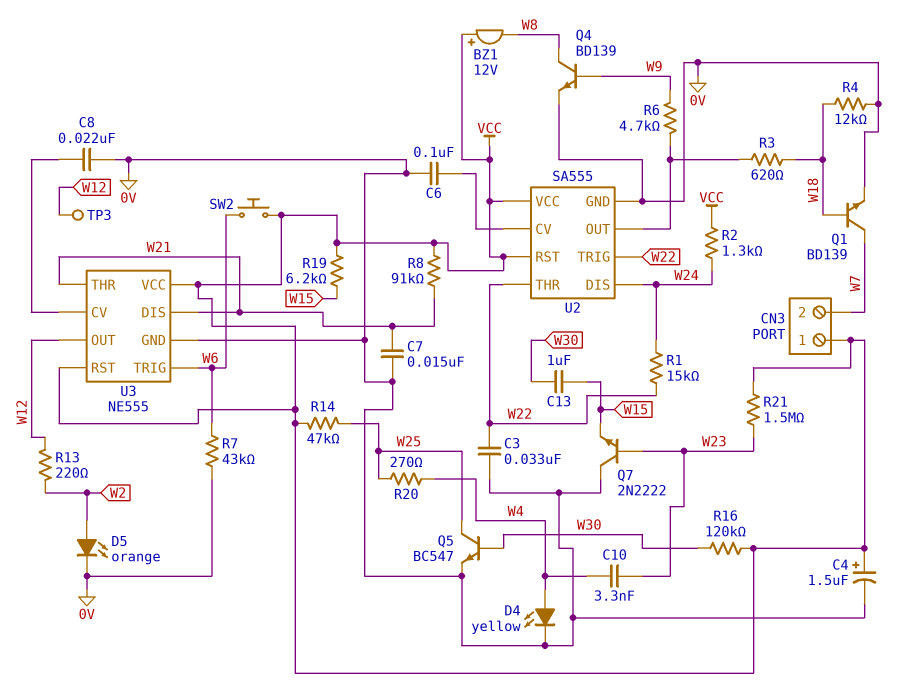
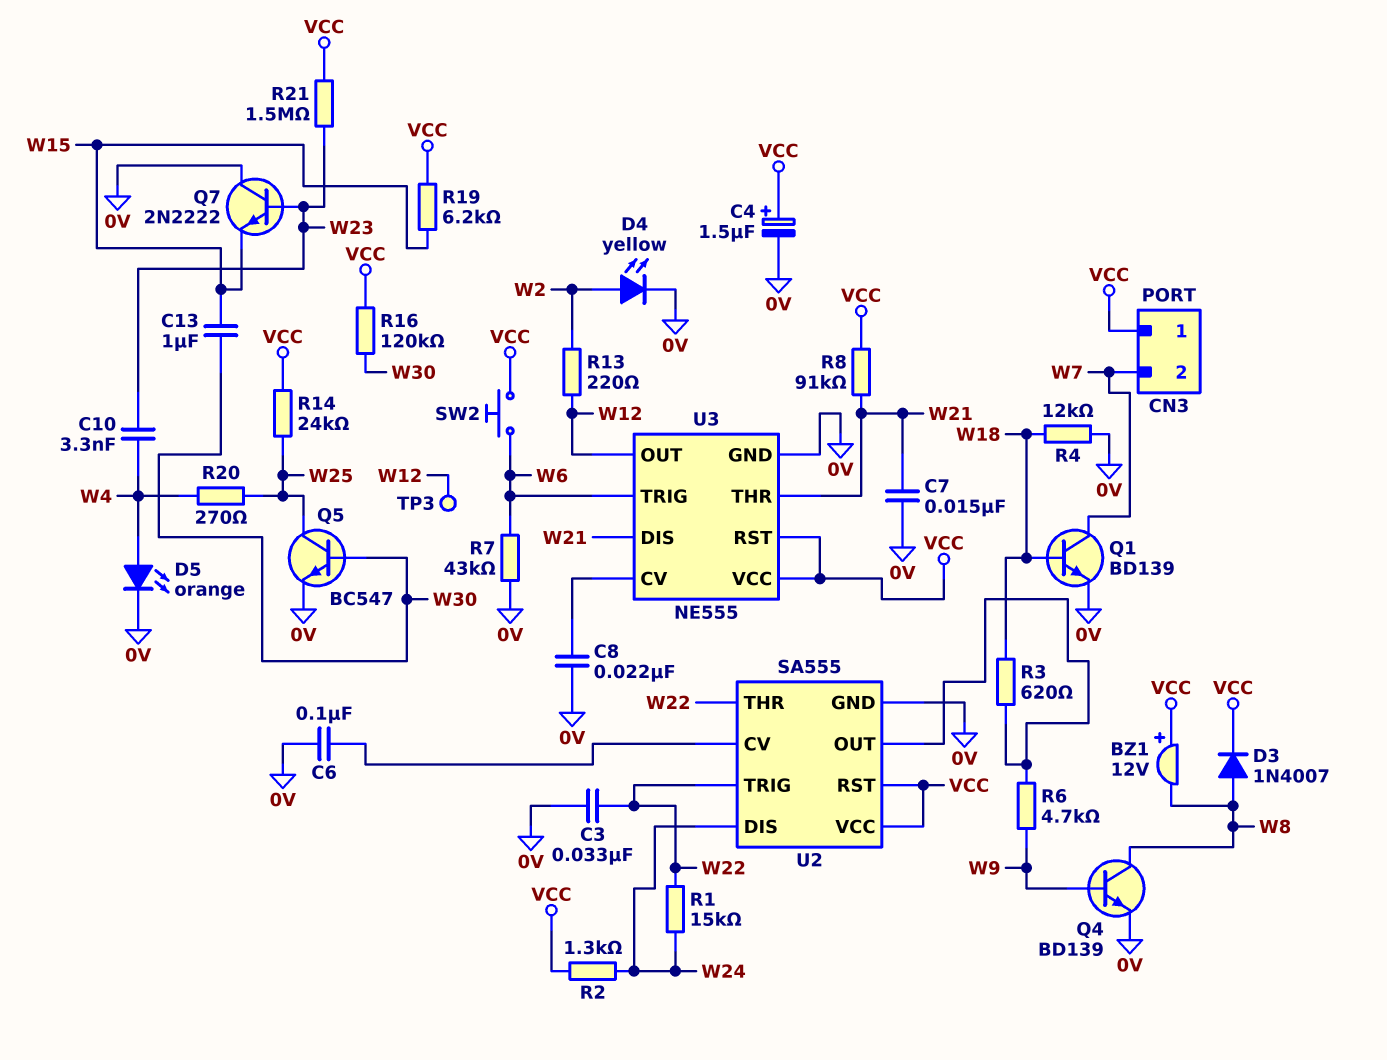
D3: none -> diode 1N4007 (A W8, K VCC)
D4: LED yellow (A W4, K 0V) -> LED yellow (A W2, K 0V)
D5: LED orange (A W2, K 0V) -> LED orange (A W4, K 0V)
R14: 47k (VCC, W25) -> 24k (VCC, W25)

